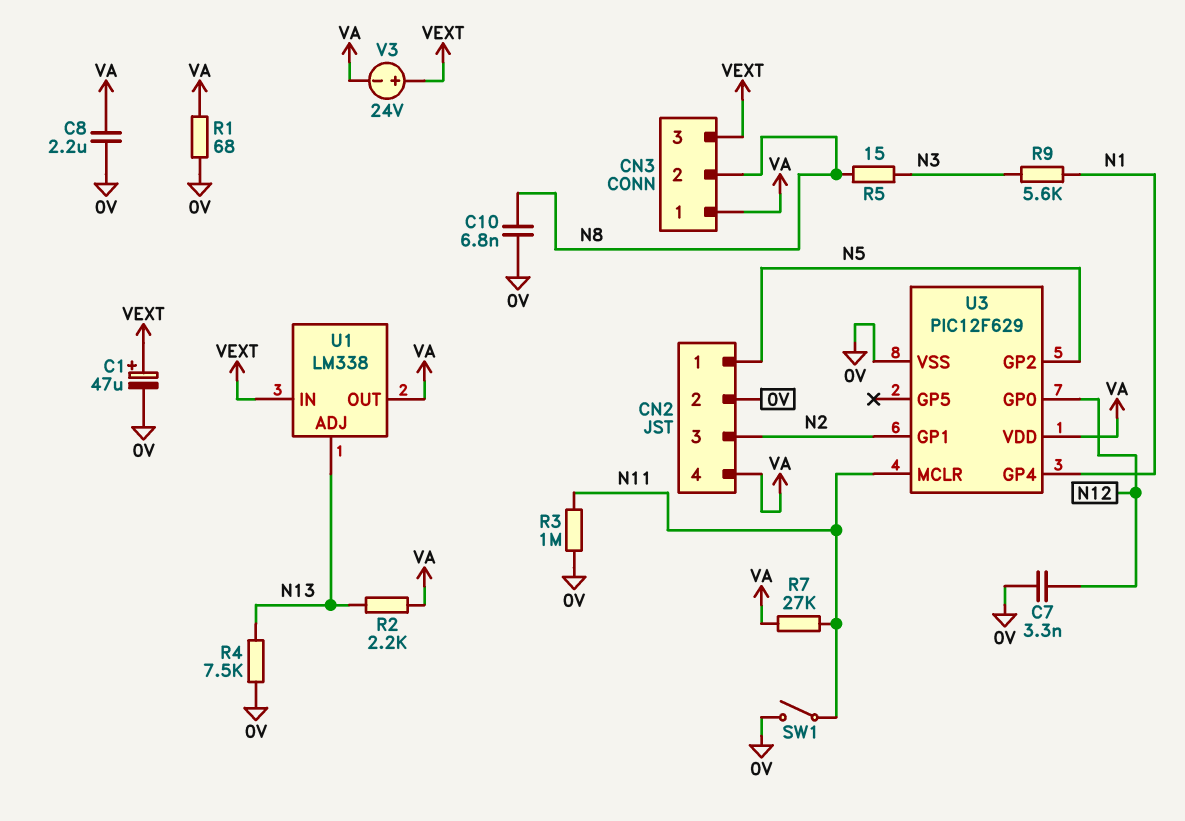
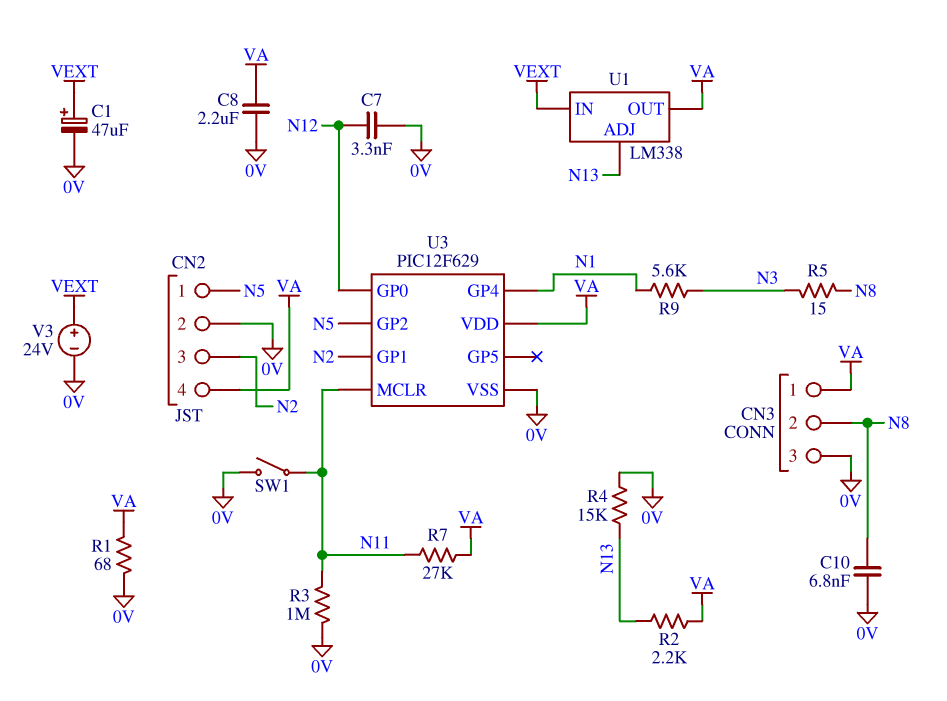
CN3 pin 3: VEXT -> 0V
R4: 7.5k (0V, N13) -> 15k (0V, N13)
V3: 24V (plus VEXT, minus VA) -> 24V (plus VEXT, minus 0V)

